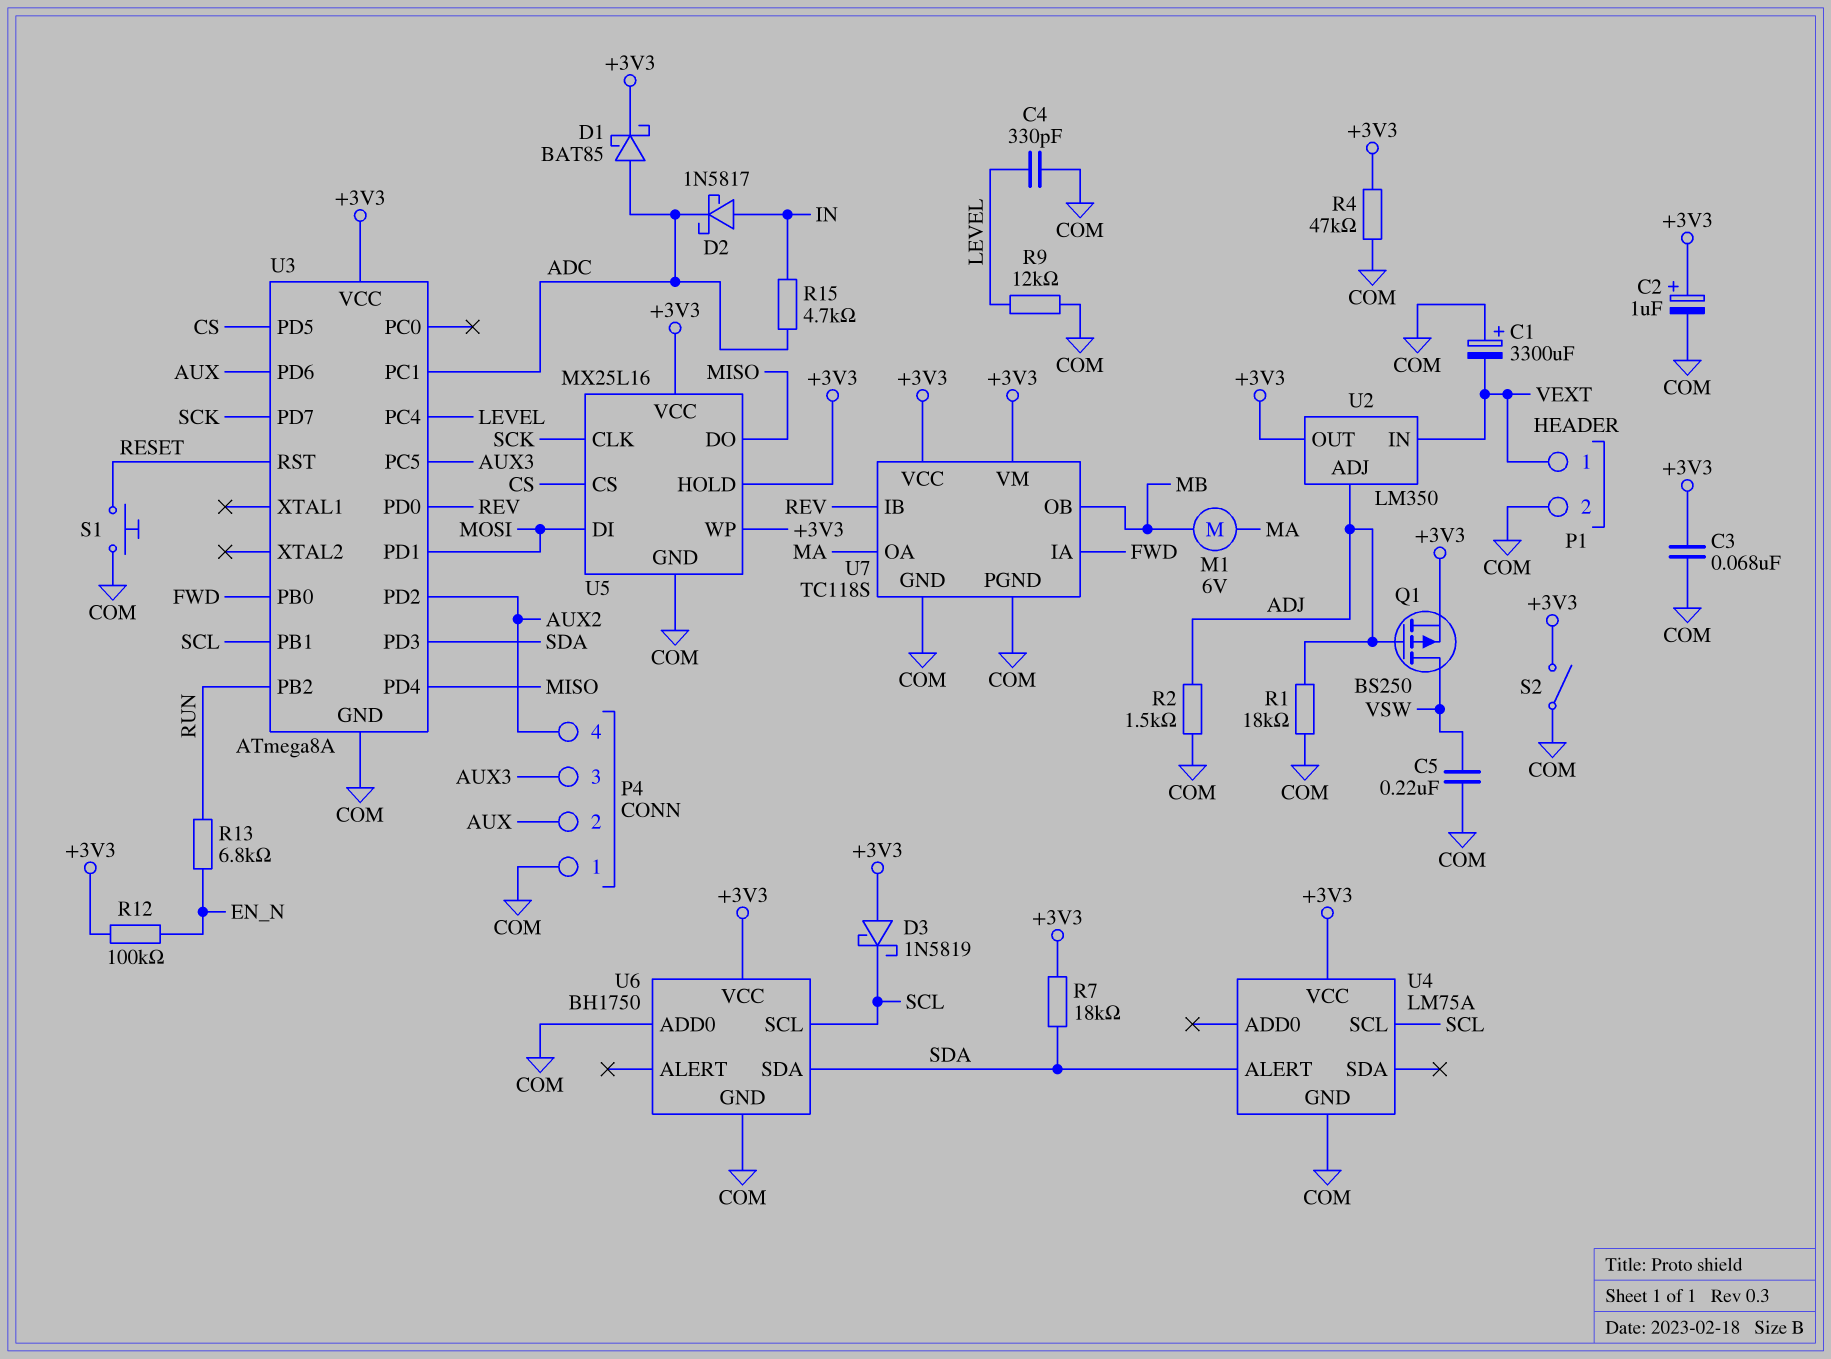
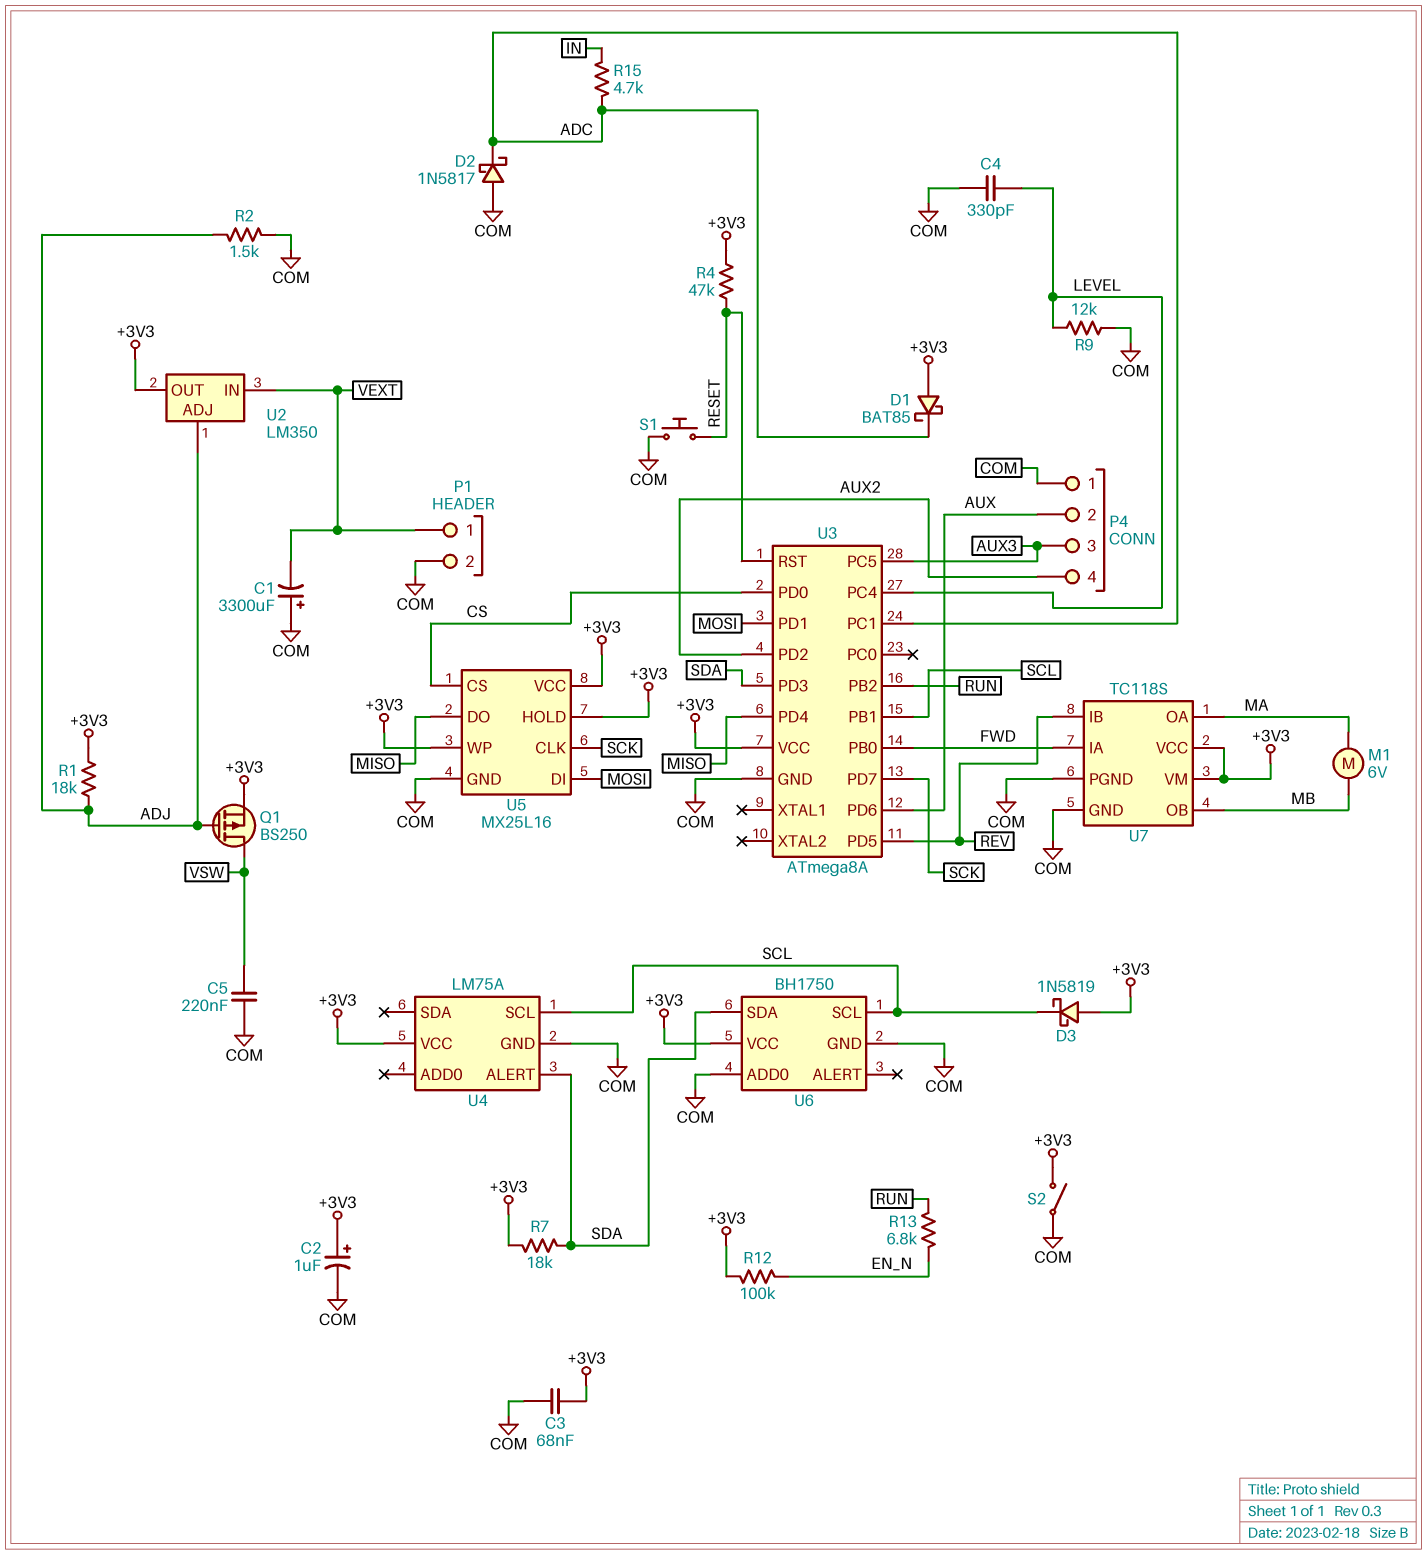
D1: schottky BAT85 (A ADC, K +3V3) -> schottky BAT85 (A +3V3, K ADC)
D2: schottky 1N5817 (A IN, K ADC) -> schottky 1N5817 (A COM, K ADC)
R1: 18k (ADJ, COM) -> 18k (+3V3, ADJ)
R4: 47k (+3V3, COM) -> 47k (+3V3, RESET)
U3 pin PD0: REV -> CS
U3 pin PD5: CS -> REV

